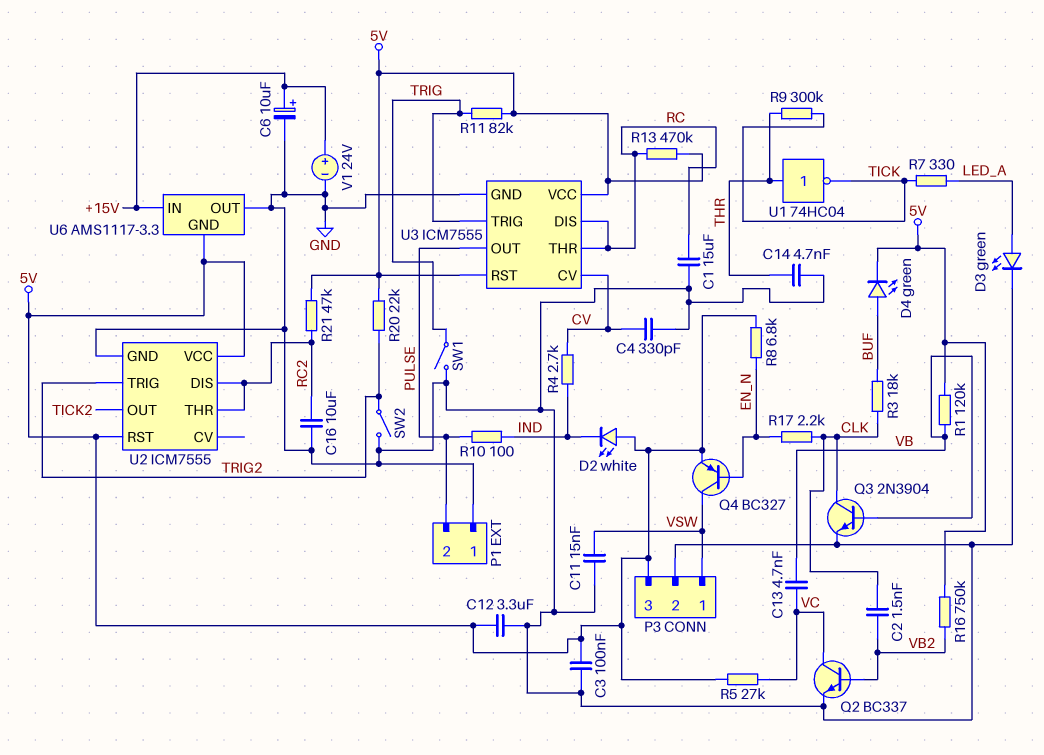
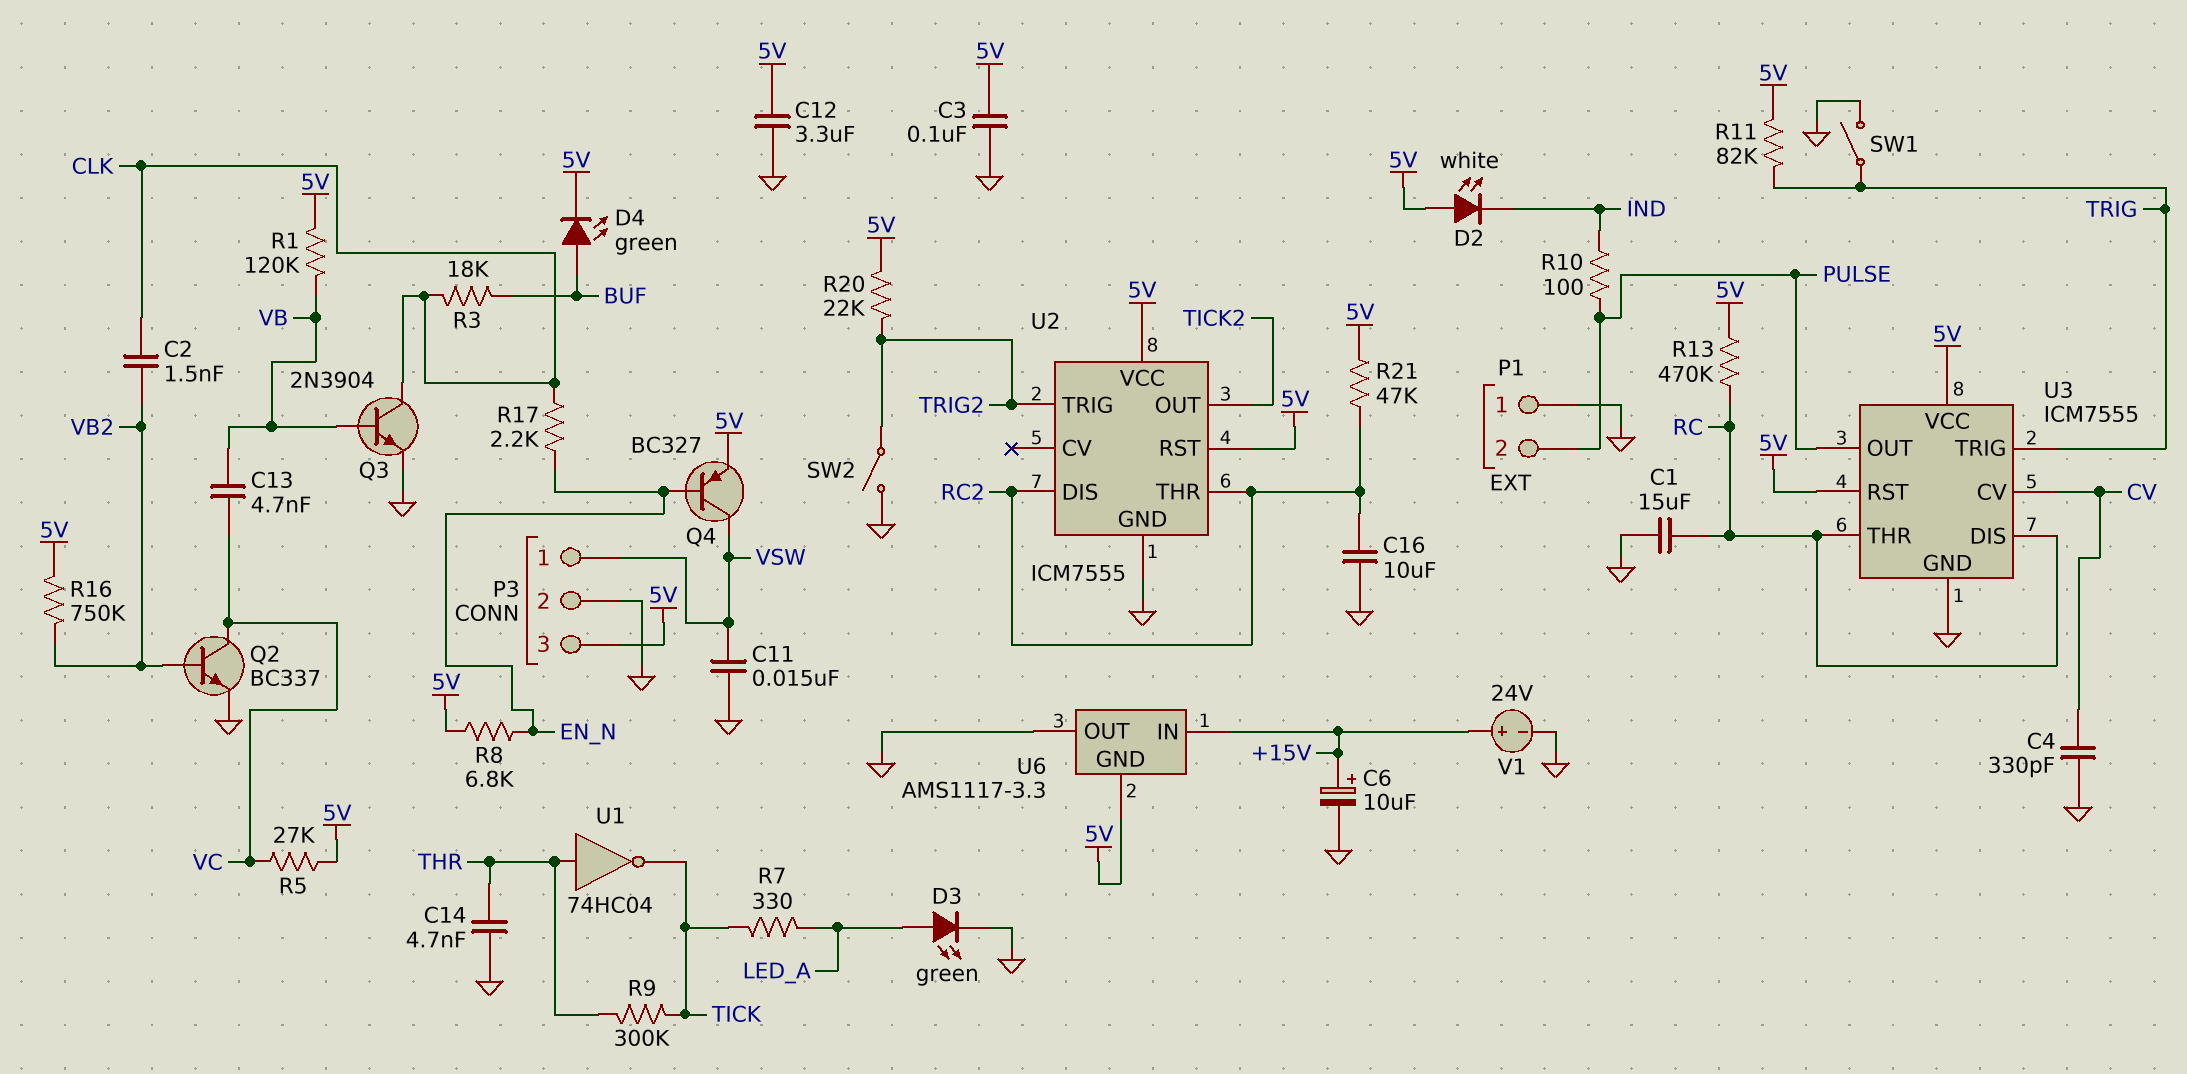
R4: 2.7k (CV, IND) -> none

